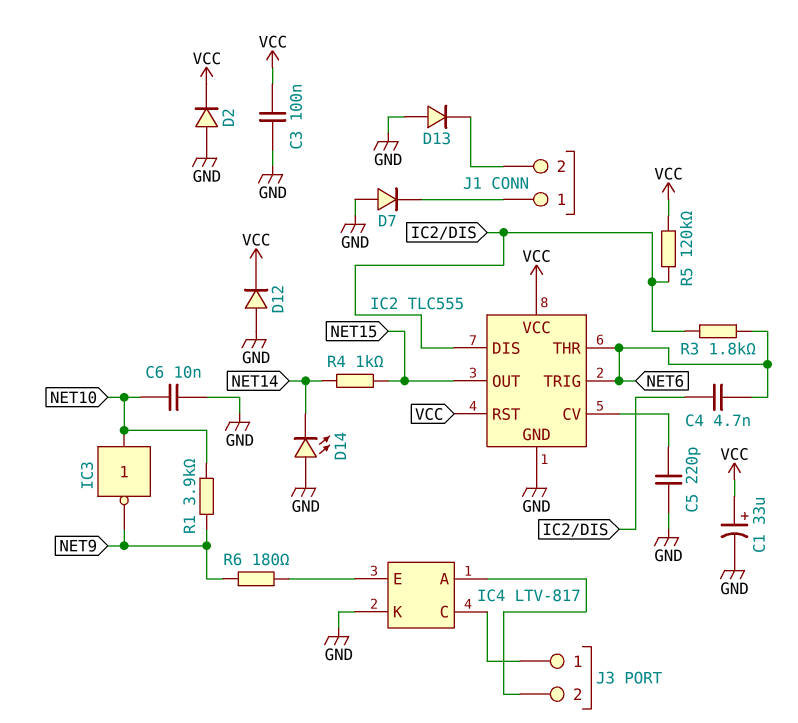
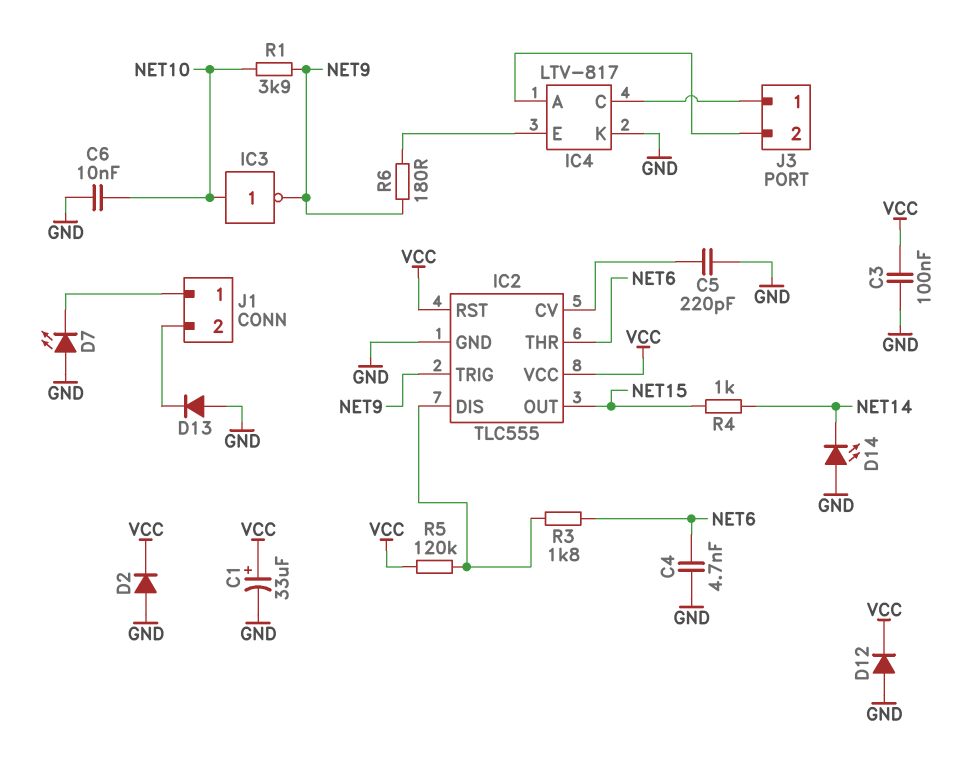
C4: 4.7nF (IC2/DIS, NET6) -> 4.7nF (GND, NET6)
D7: diode (A GND, K J1/1) -> LED (A GND, K J1/1)
IC2 pin TRIG: NET6 -> NET9

